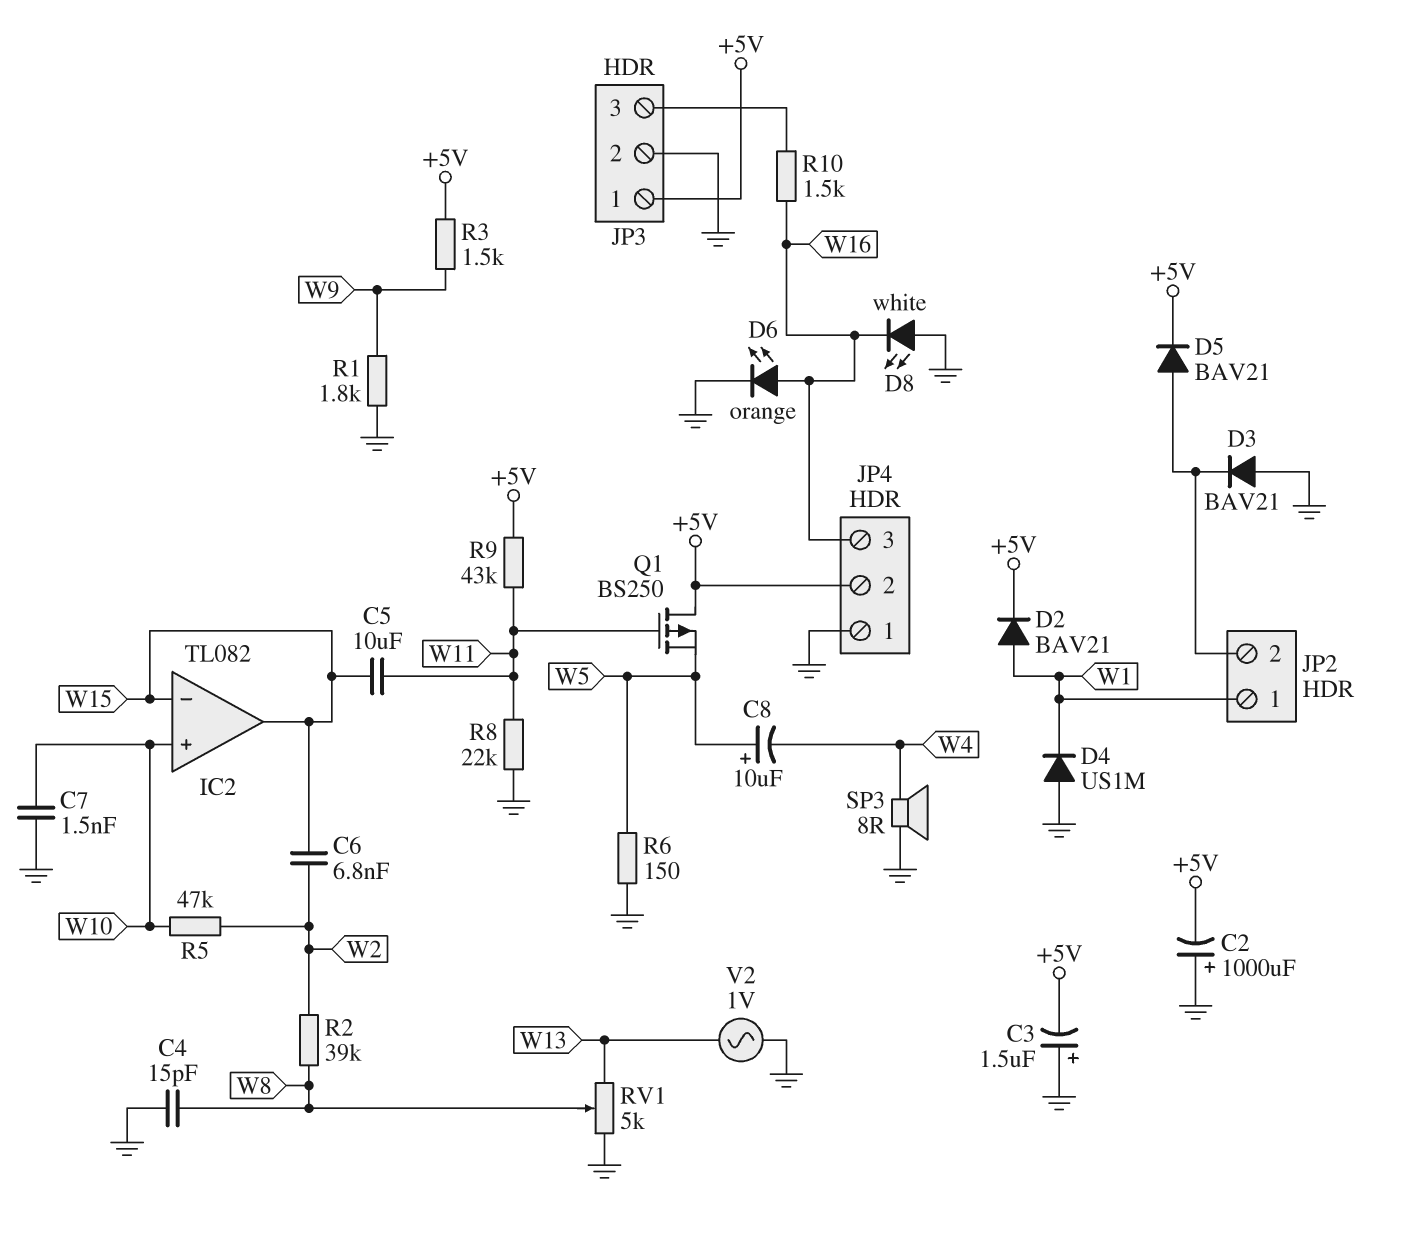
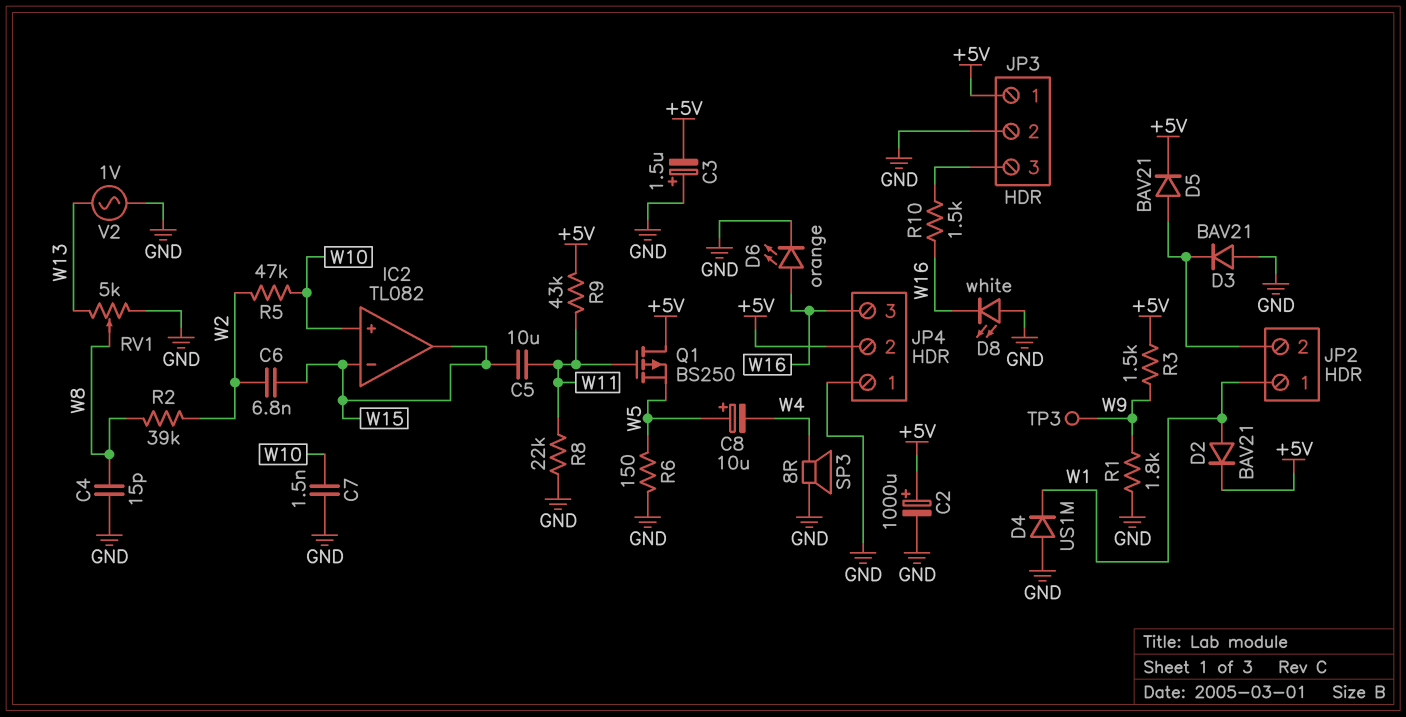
C2: 1000uF (plus GND, minus +5V) -> 1000uF (plus +5V, minus GND)
TP3: none -> test point (W9)

